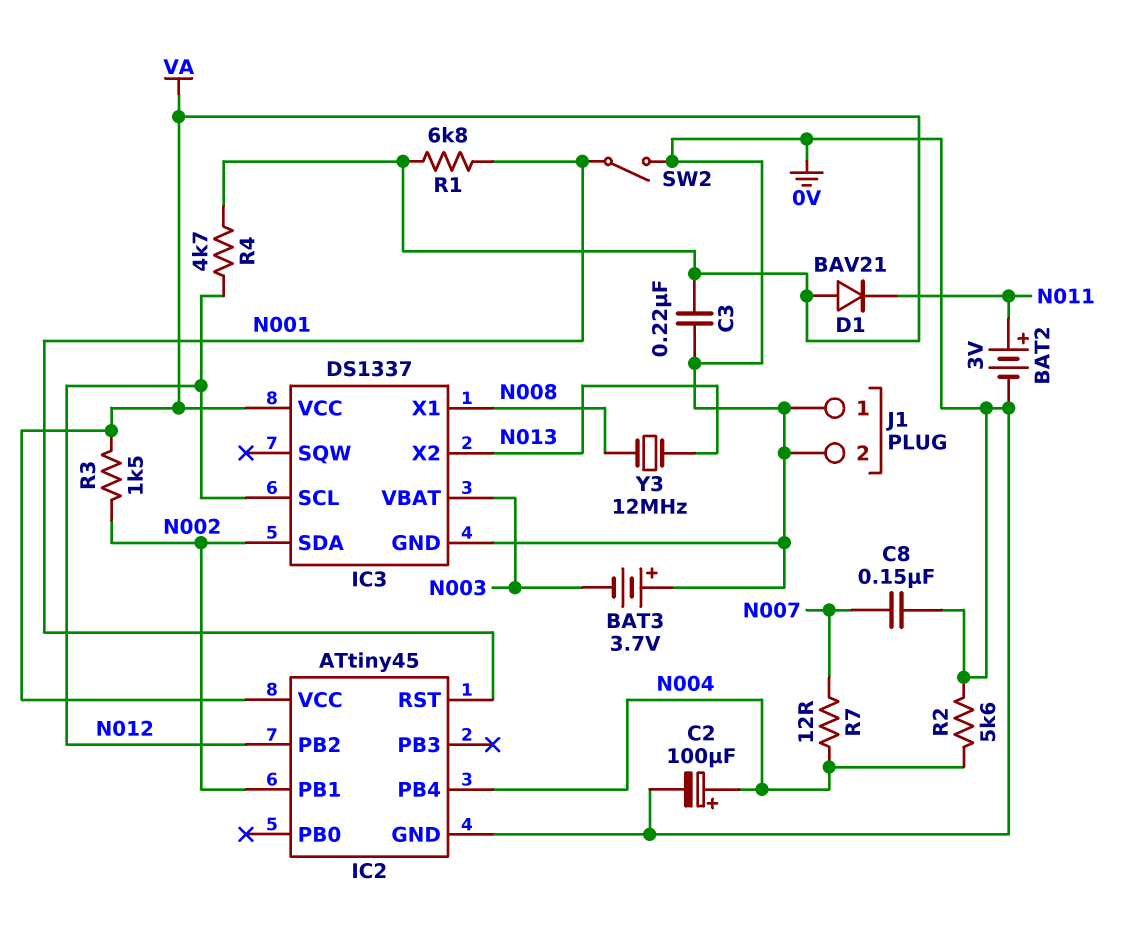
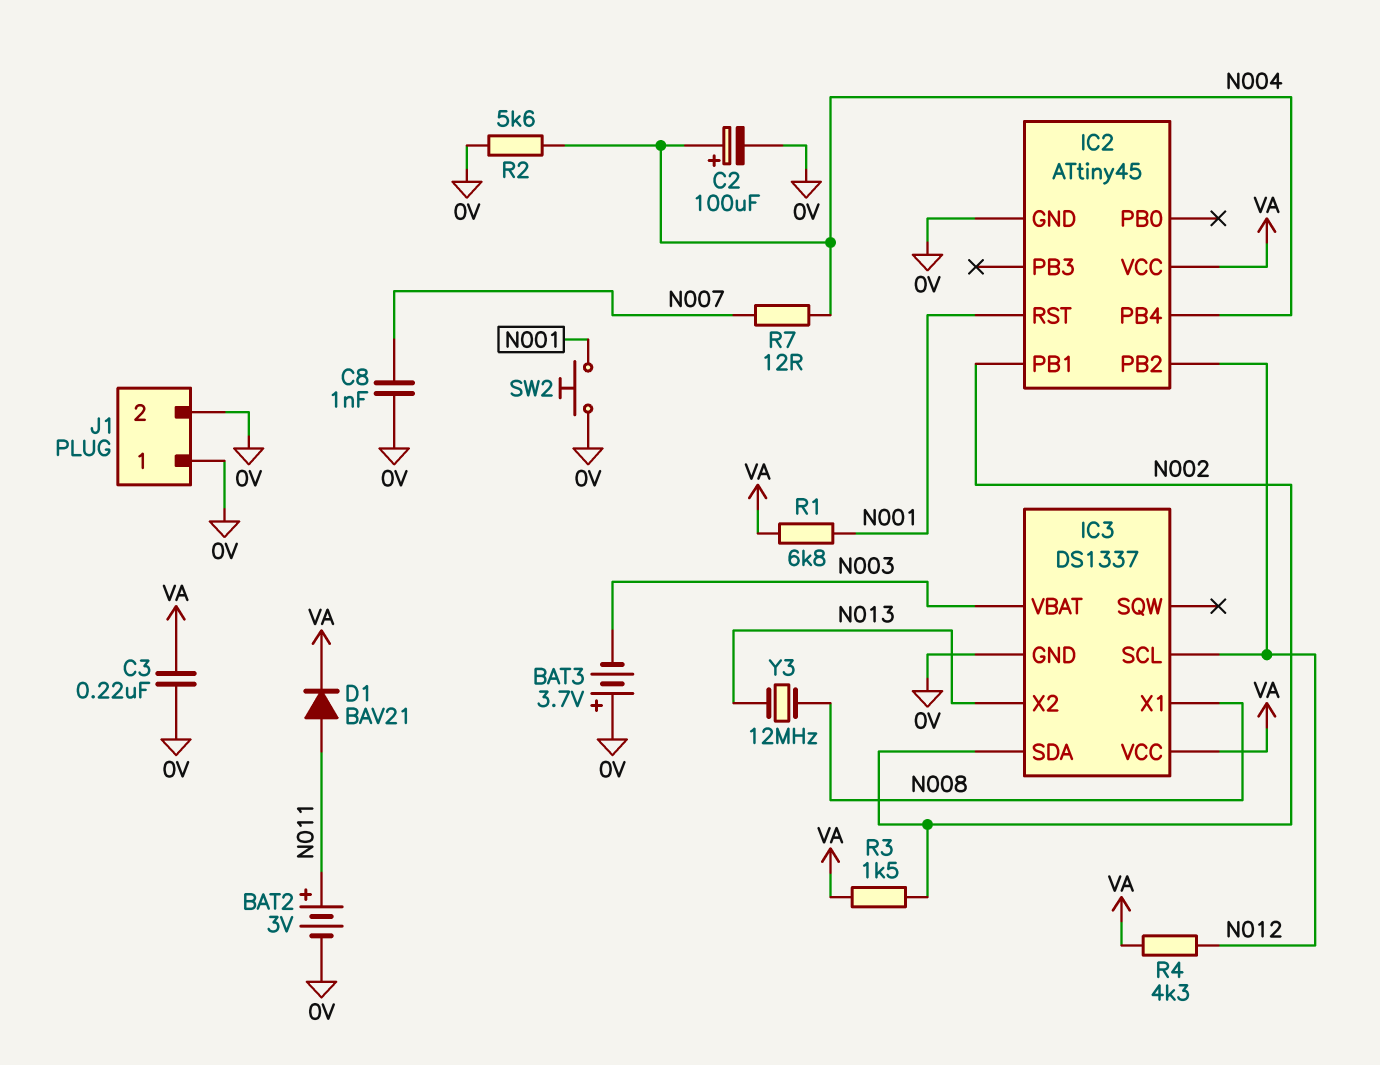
C8: 150nF (0V, N007) -> 1nF (0V, N007)
D1: diode BAV21 (A VA, K N011) -> diode BAV21 (A N011, K VA)
R4: 4.7k (N012, VA) -> 4.3k (N012, VA)
SW2: switch (0V, N001) -> button (0V, N001)

